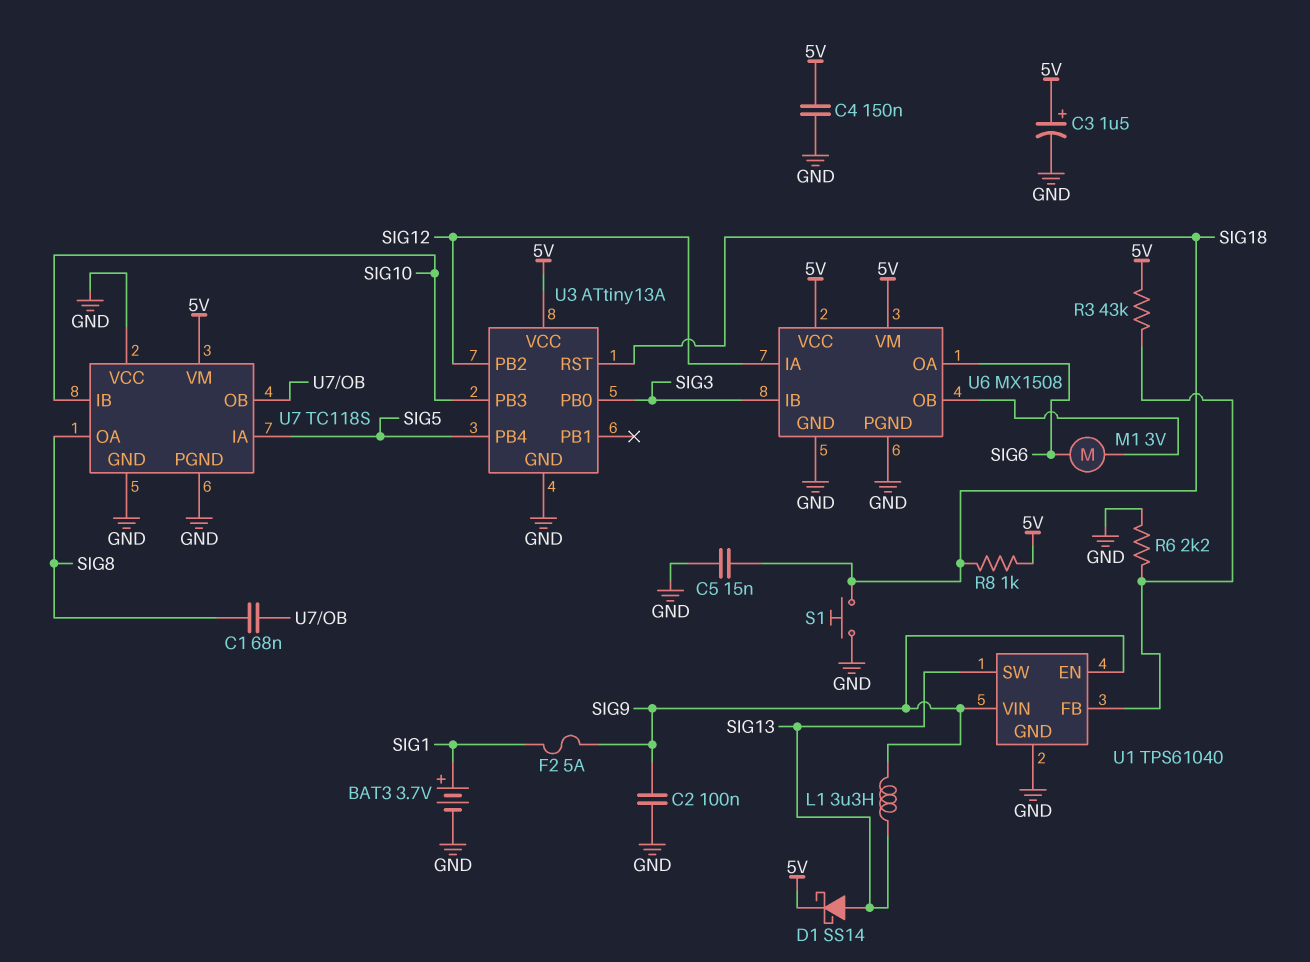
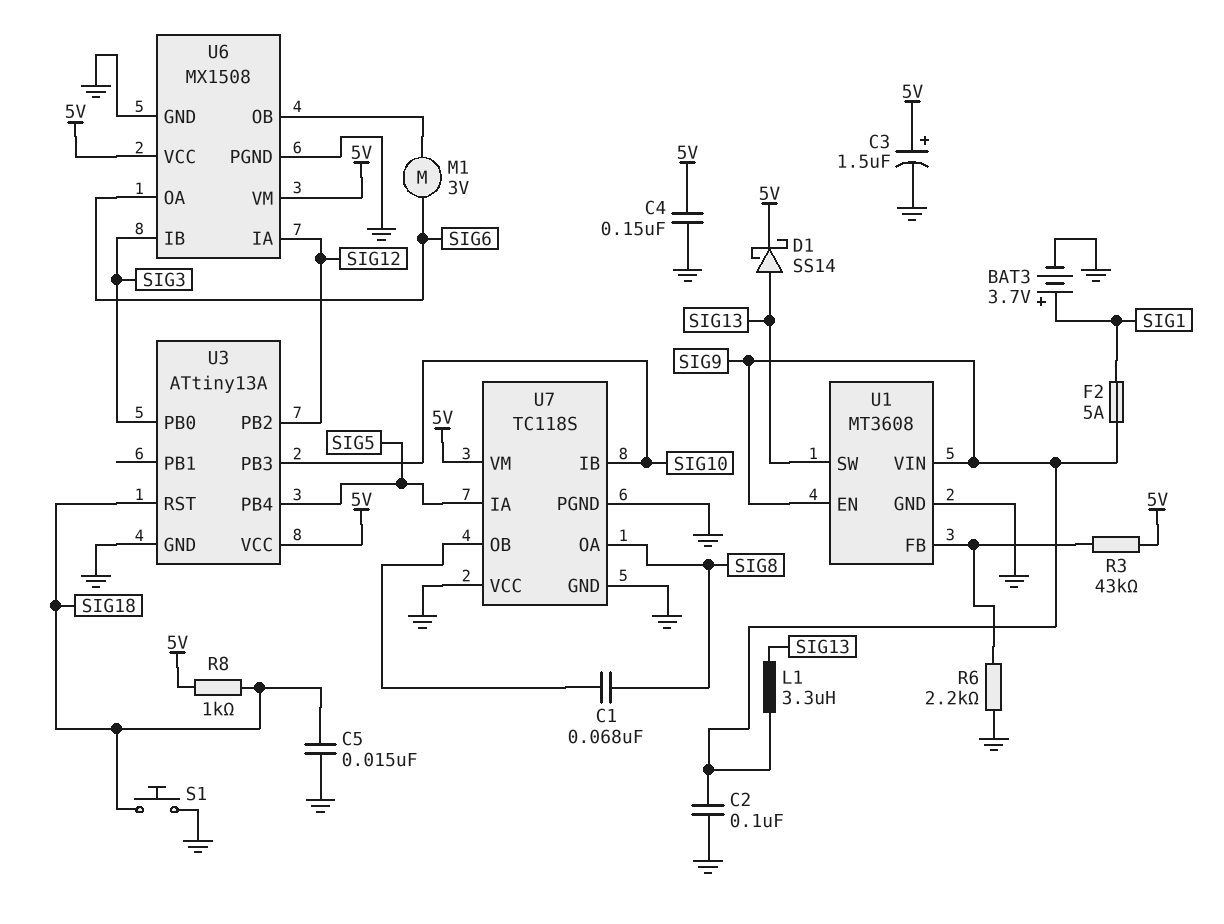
U1: TPS61040 -> MT3608

